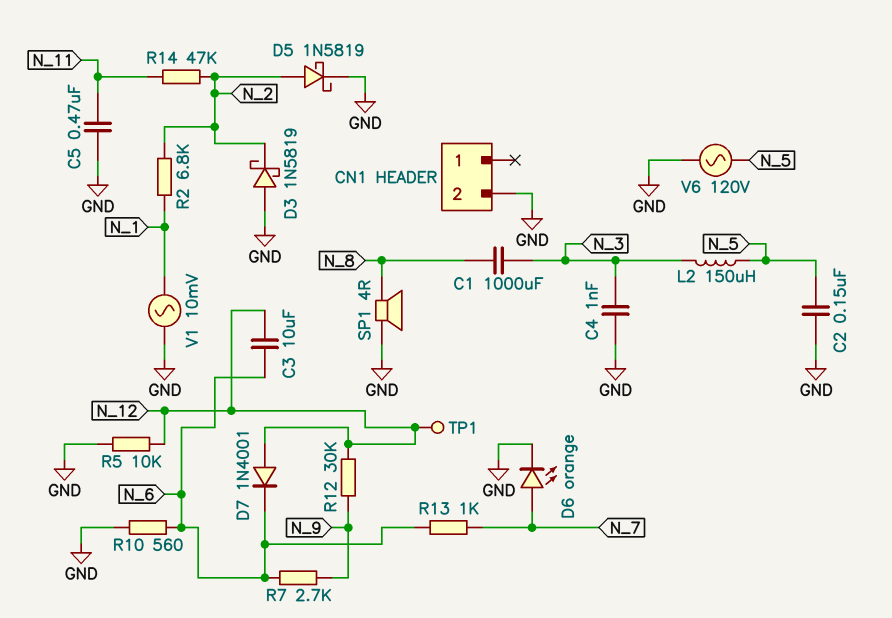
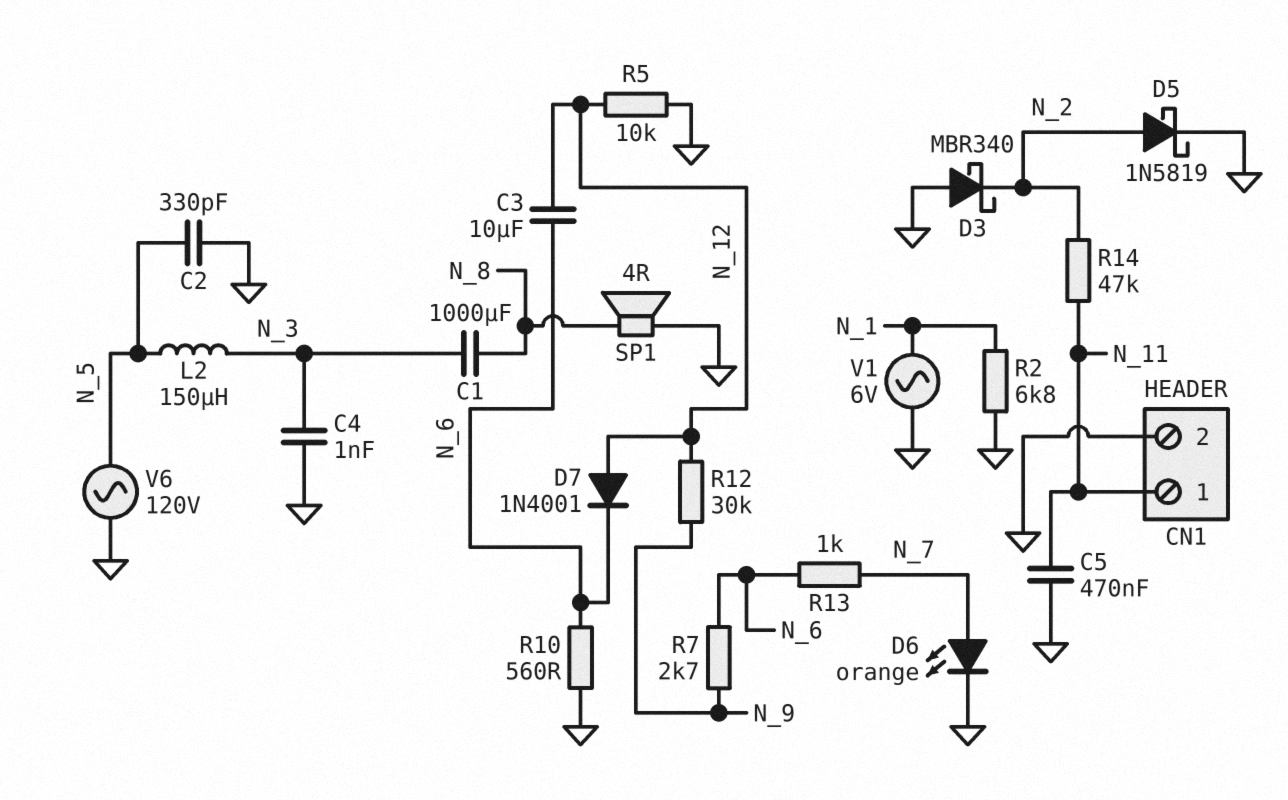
C2: 150nF (GND, N_5) -> 330pF (GND, N_5)
CN1 pin 1: none -> N_11
D3: schottky 1N5819 (A GND, K N_2) -> schottky MBR340 (A GND, K N_2)
R2: 6.8k (N_1, N_2) -> 6.8k (GND, N_1)
TP1: test point (N_12) -> none
V1: AC 10mV (GND, N_1) -> AC 6V (GND, N_1)

